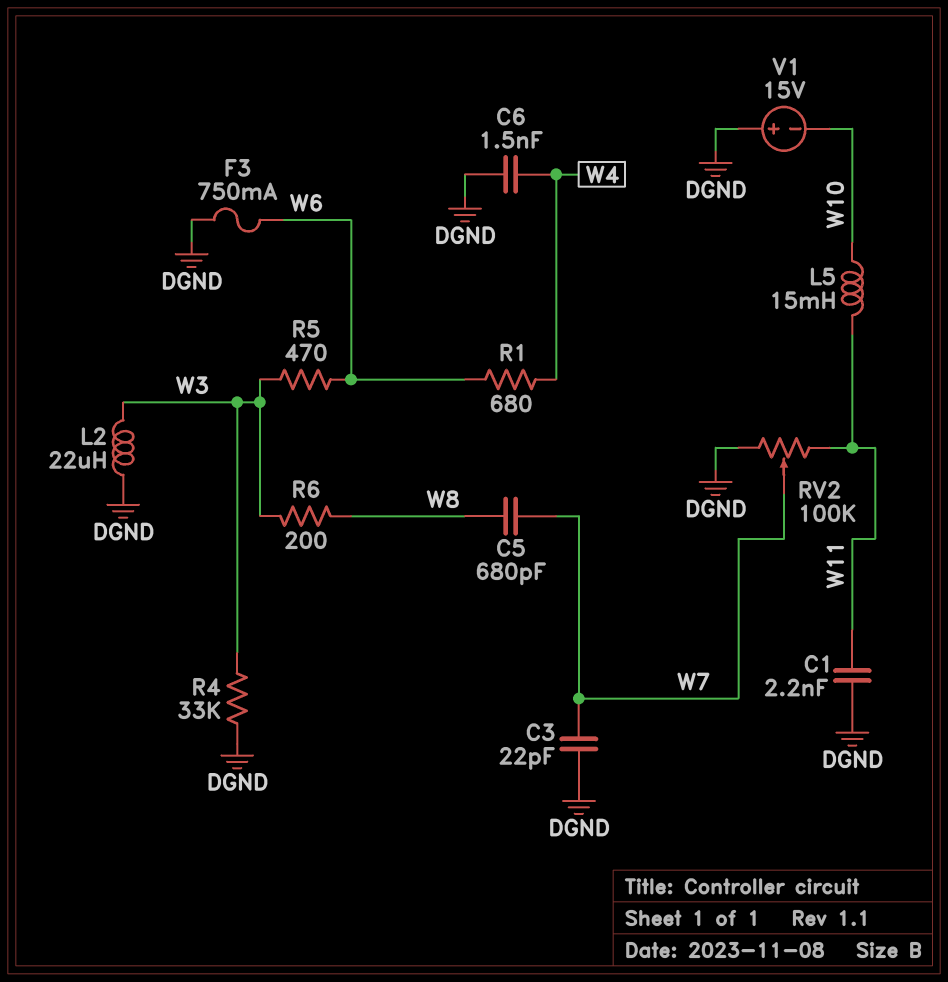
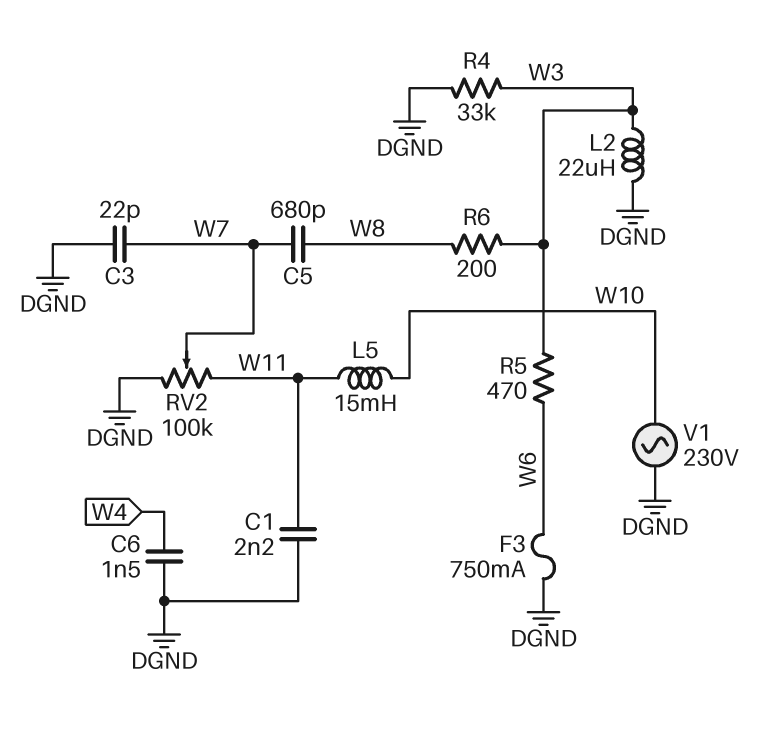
R1: 680 (W4, W6) -> none
V1: 15V (plus DGND, minus W10) -> AC 230V (DGND, W10)

